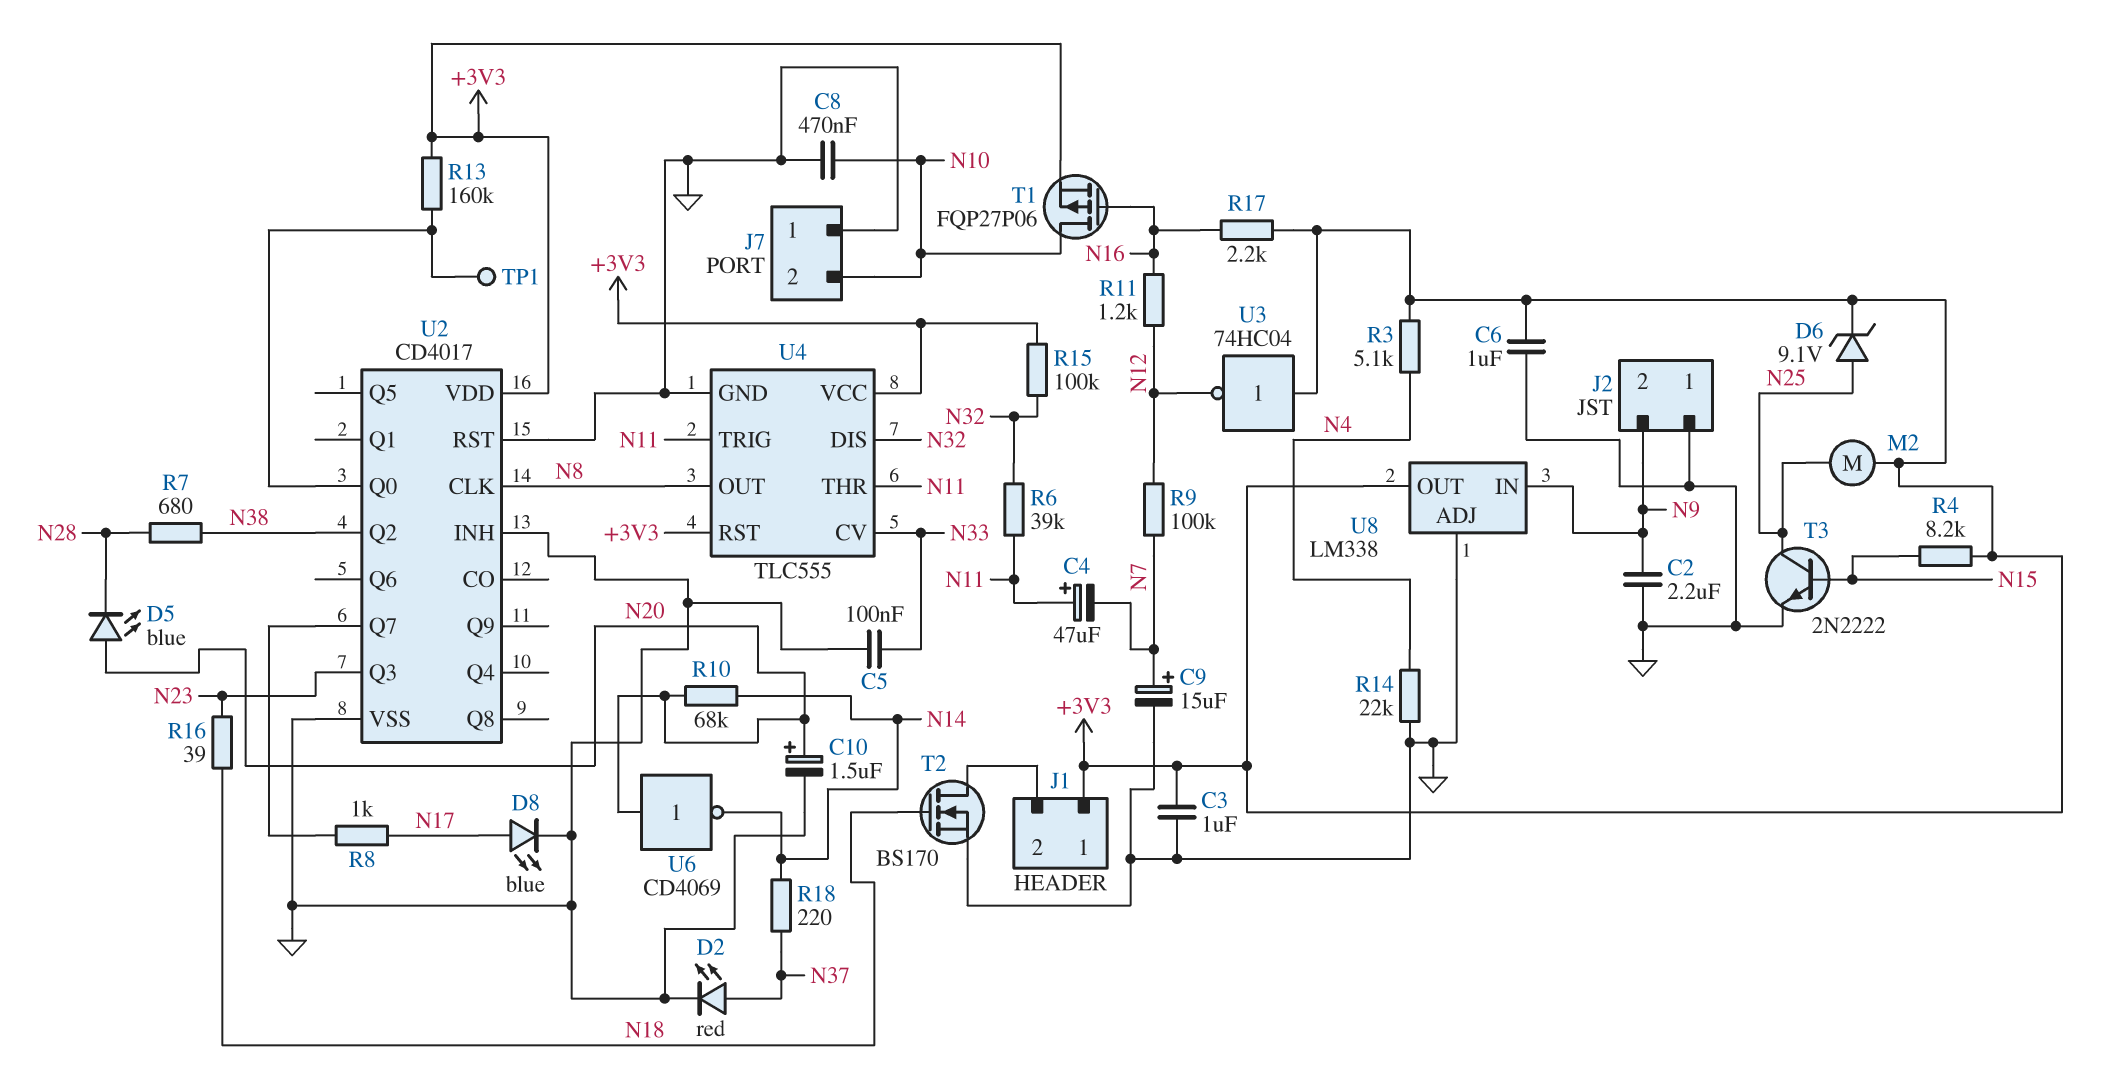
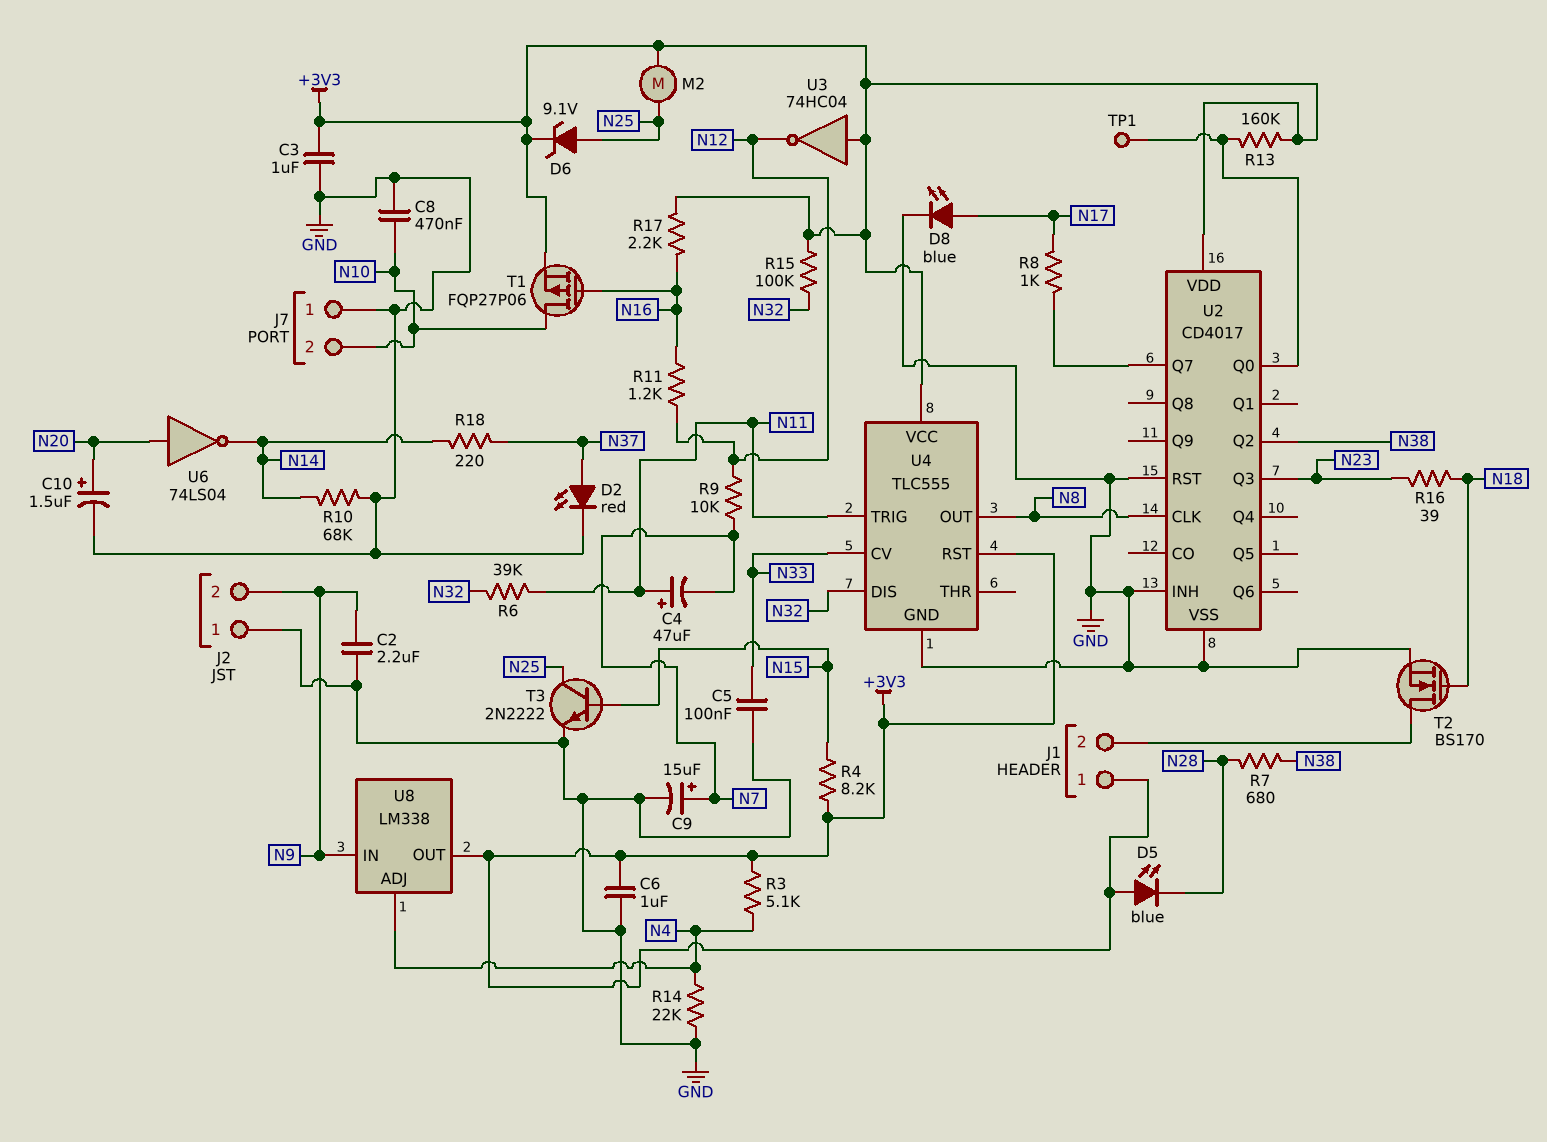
D5: LED blue (A N20, K N28) -> LED blue (A +3V3, K N28)
R9: 100k (N7, N12) -> 10k (N7, N12)
R10: 68k (N14, N20) -> 68k (GND, N14)
U4 pin THR: N11 -> none
U6: NOT CD4069 (in N20, out N14) -> NOT 74LS04 (in N20, out N14)
U8 pin ADJ: GND -> N4

